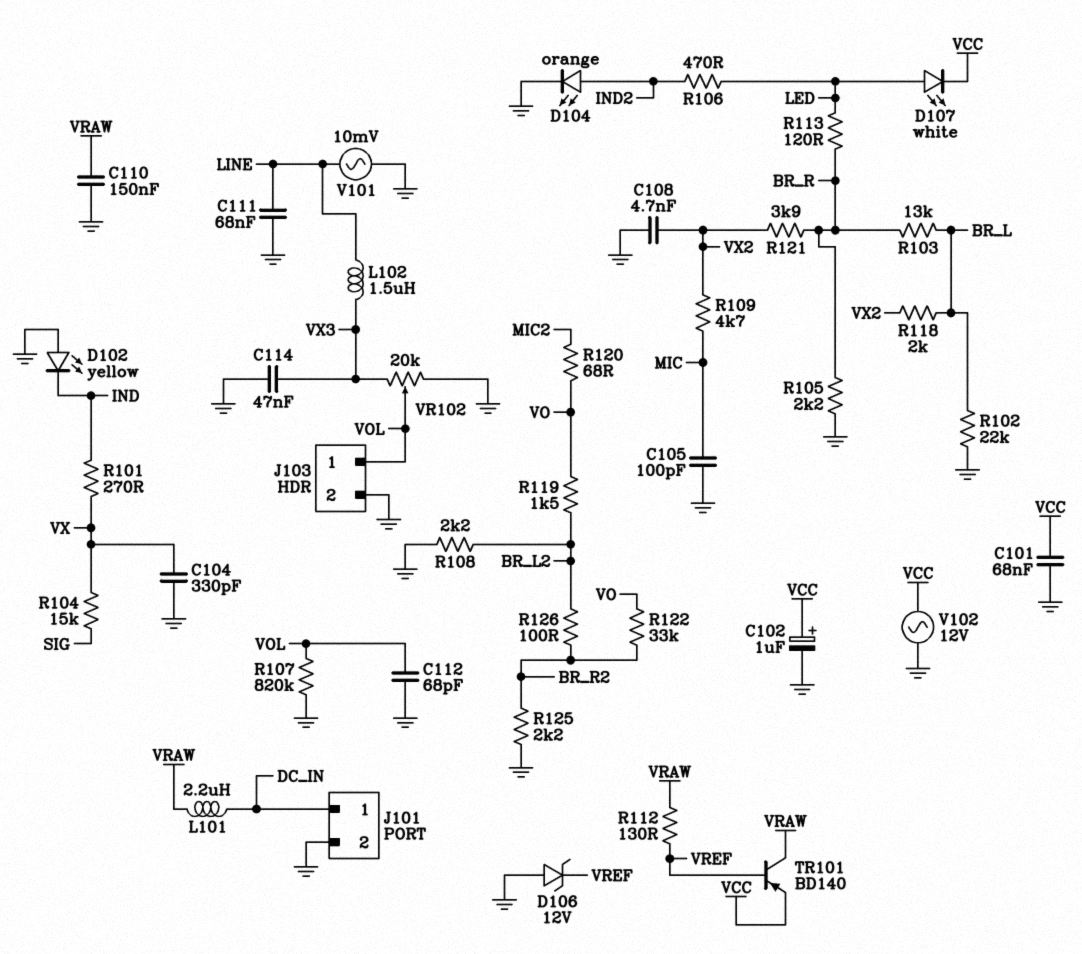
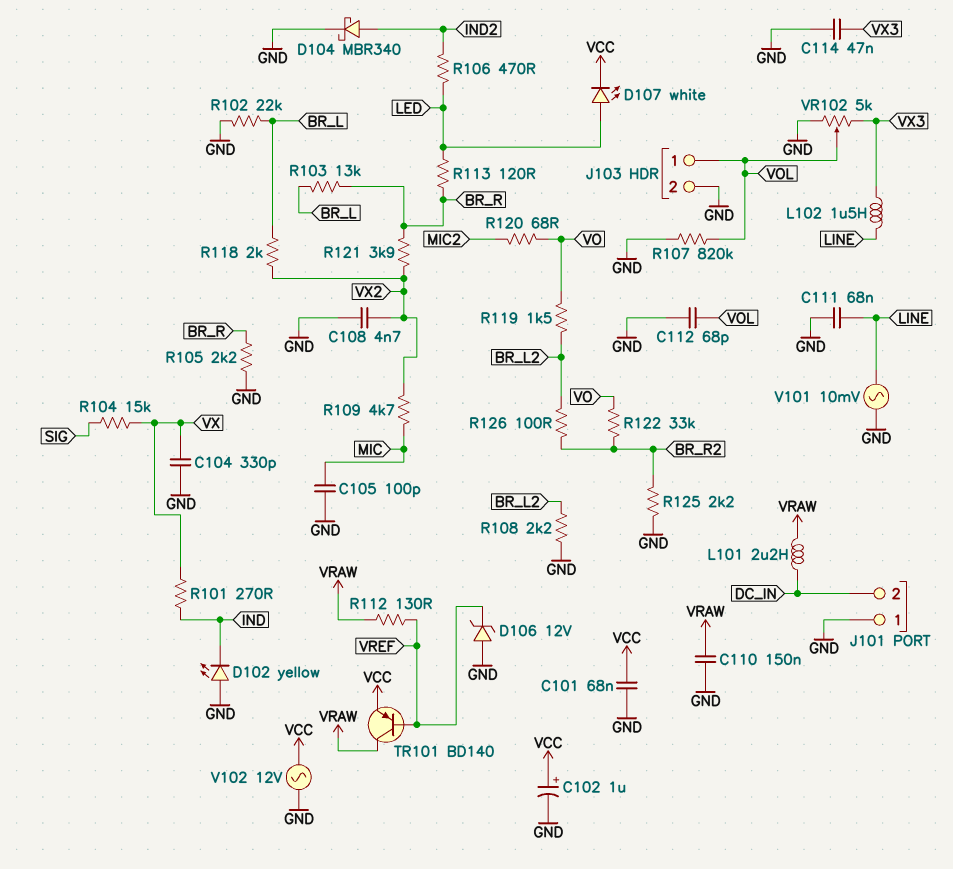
D104: LED orange (A IND2, K GND) -> schottky MBR340 (A IND2, K GND)
J101 pin 1: DC_IN -> GND
J101 pin 2: GND -> DC_IN
VR102: 20k (GND, VX3, wiper VOL) -> 5k (GND, VX3, wiper VOL)

